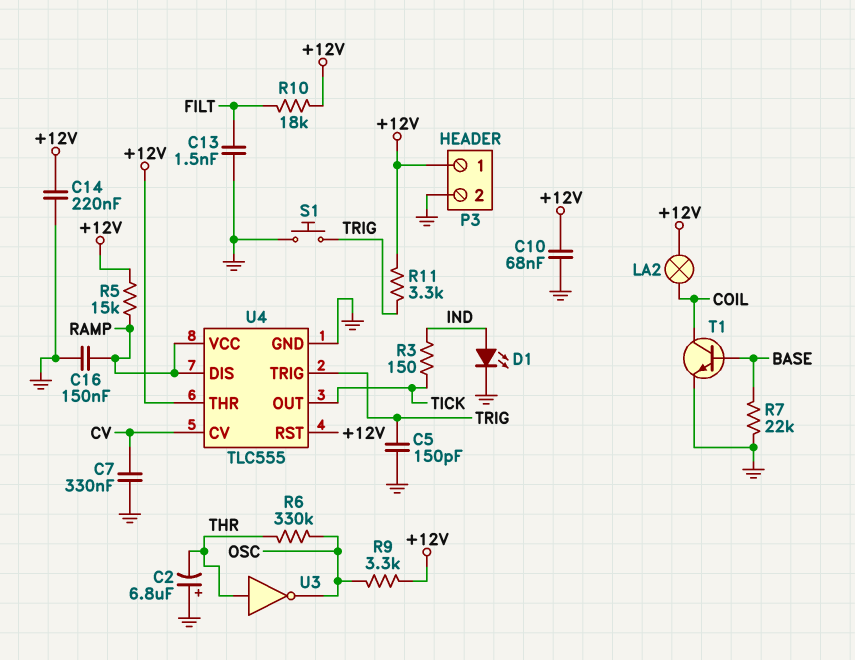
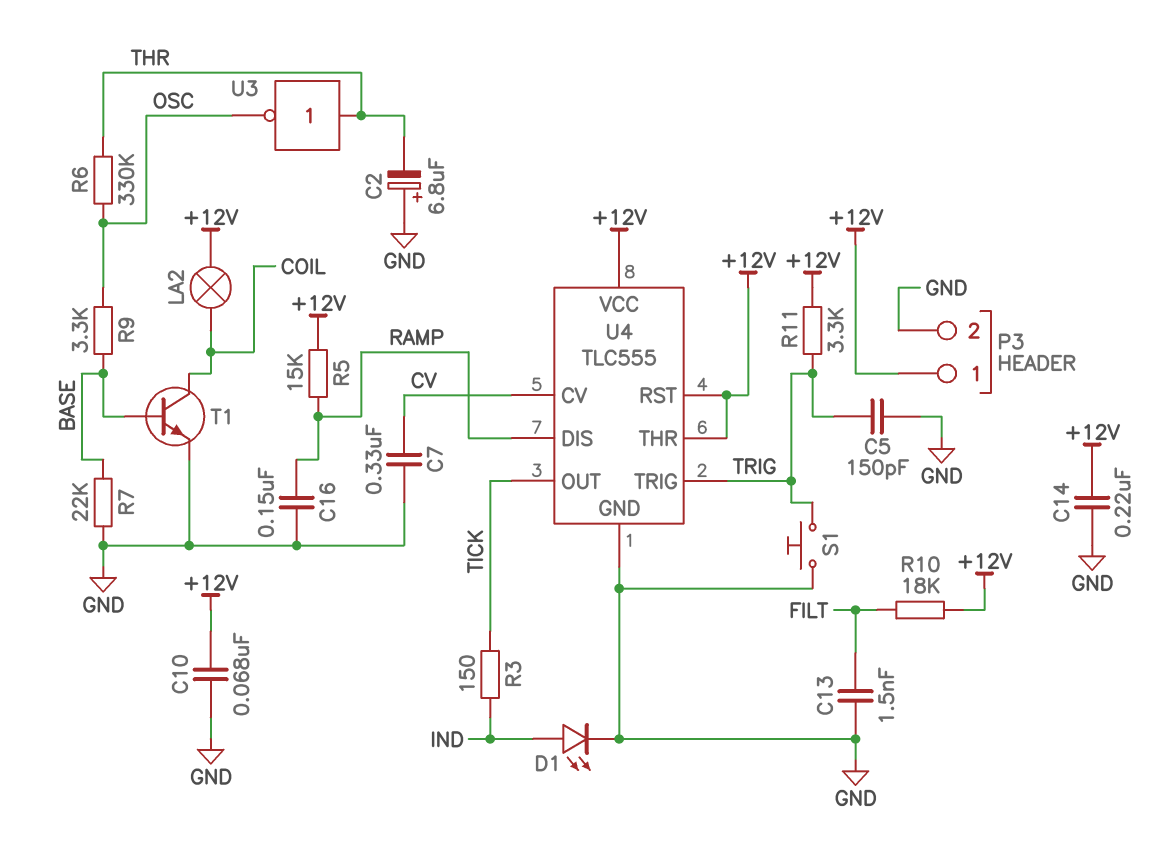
R9: 3.3k (+12V, OSC) -> 3.3k (BASE, OSC)
U4 pin VCC: RAMP -> +12V

